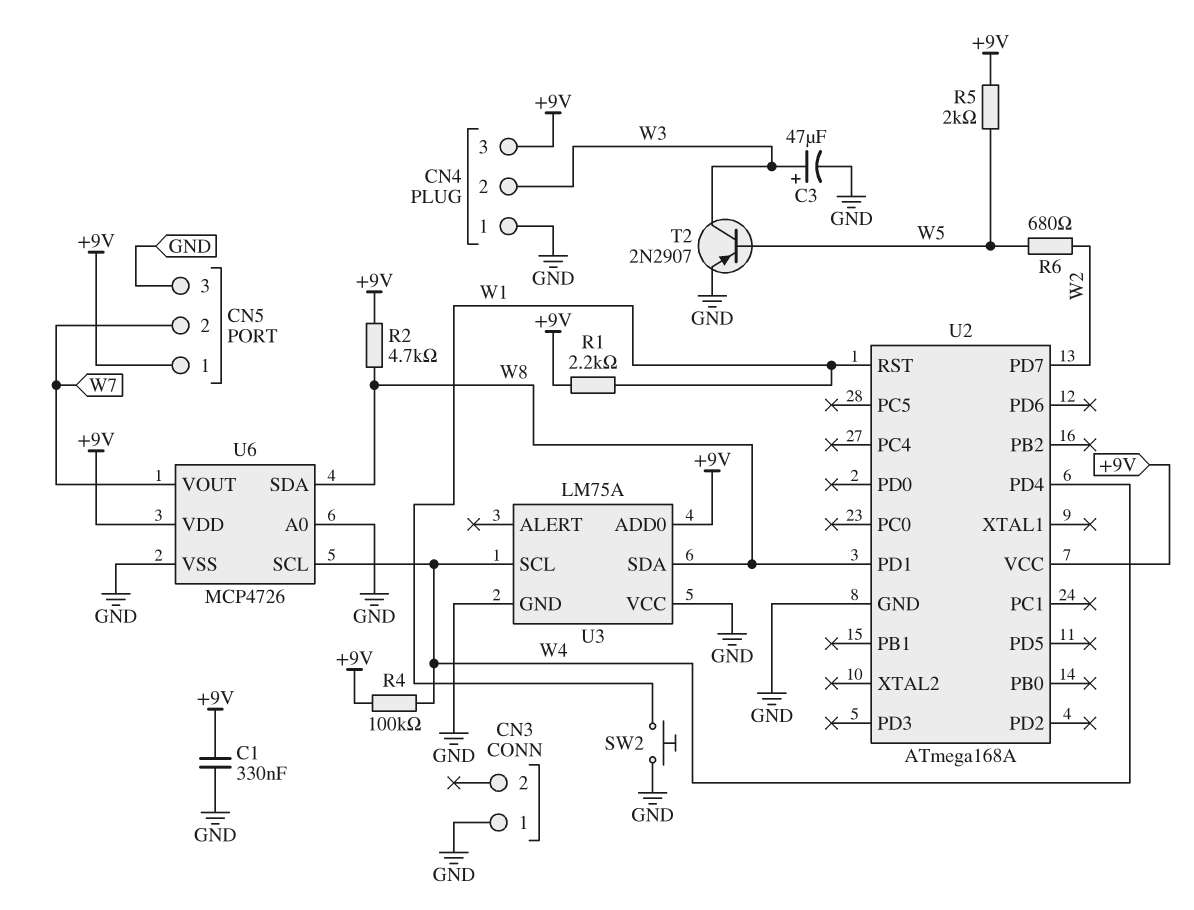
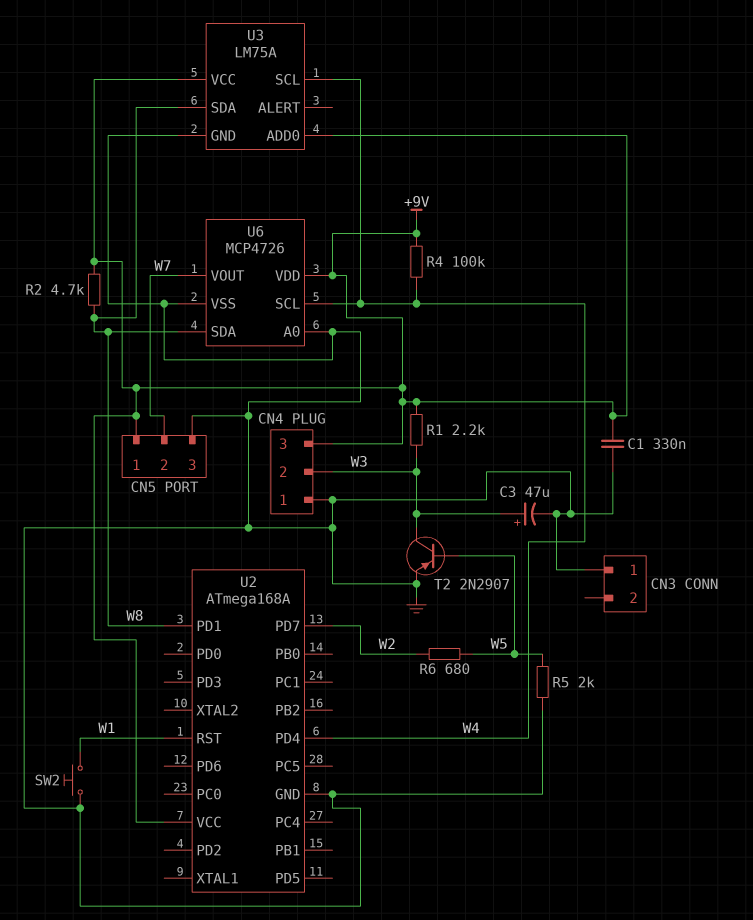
R1: 2.2k (+9V, W1) -> 2.2k (+9V, W3)
R5: 2k (+9V, W5) -> 2k (GND, W5)
U3 pin VCC: GND -> +9V

